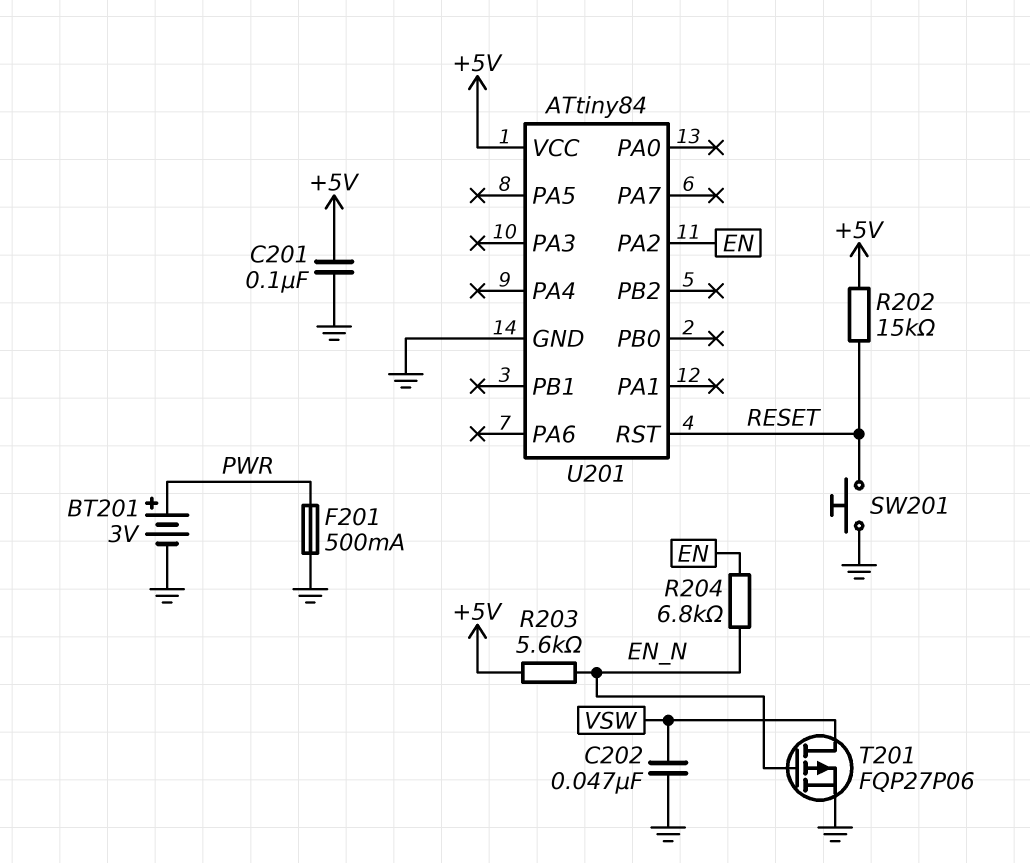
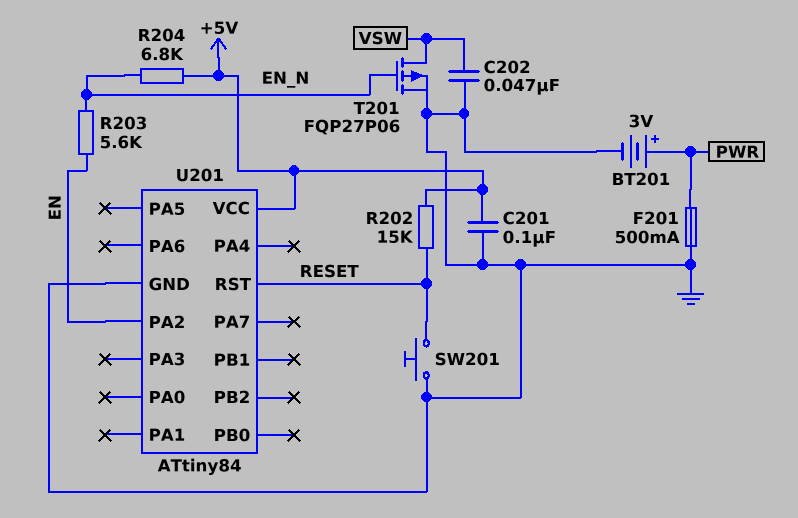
R203: 5.6k (+5V, EN_N) -> 5.6k (EN, EN_N)
R204: 6.8k (EN, EN_N) -> 6.8k (+5V, EN_N)

